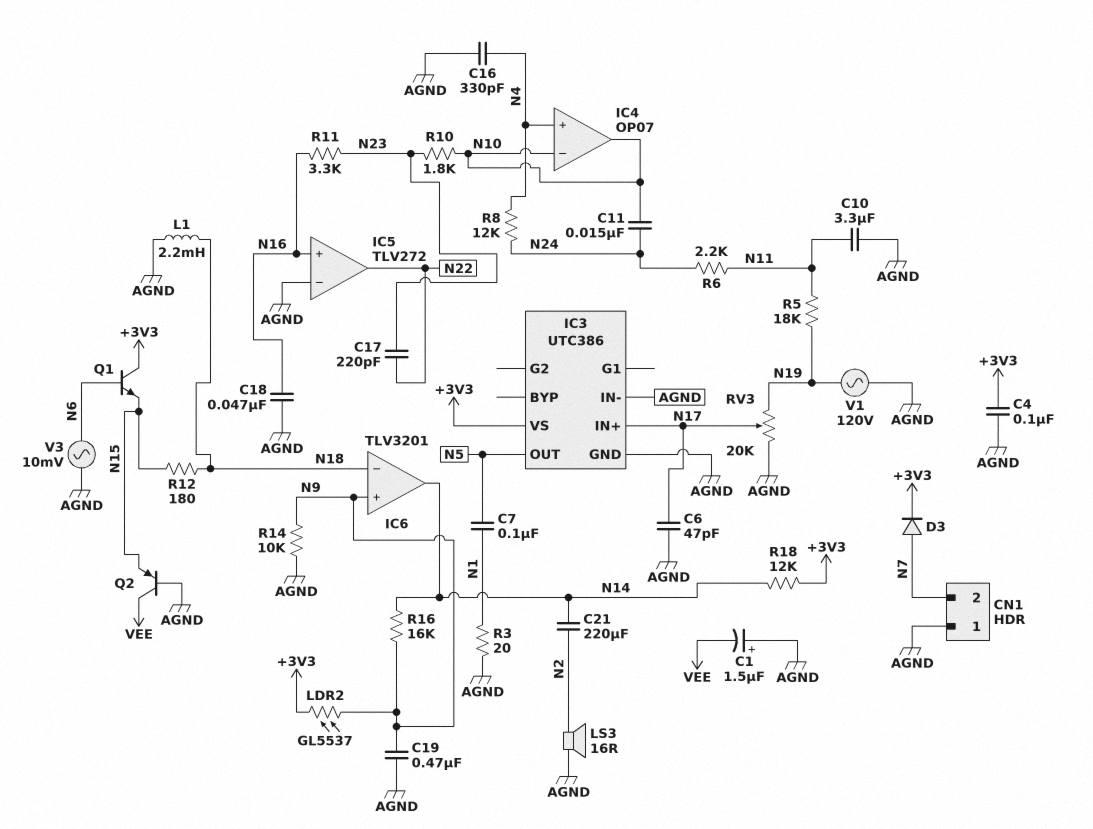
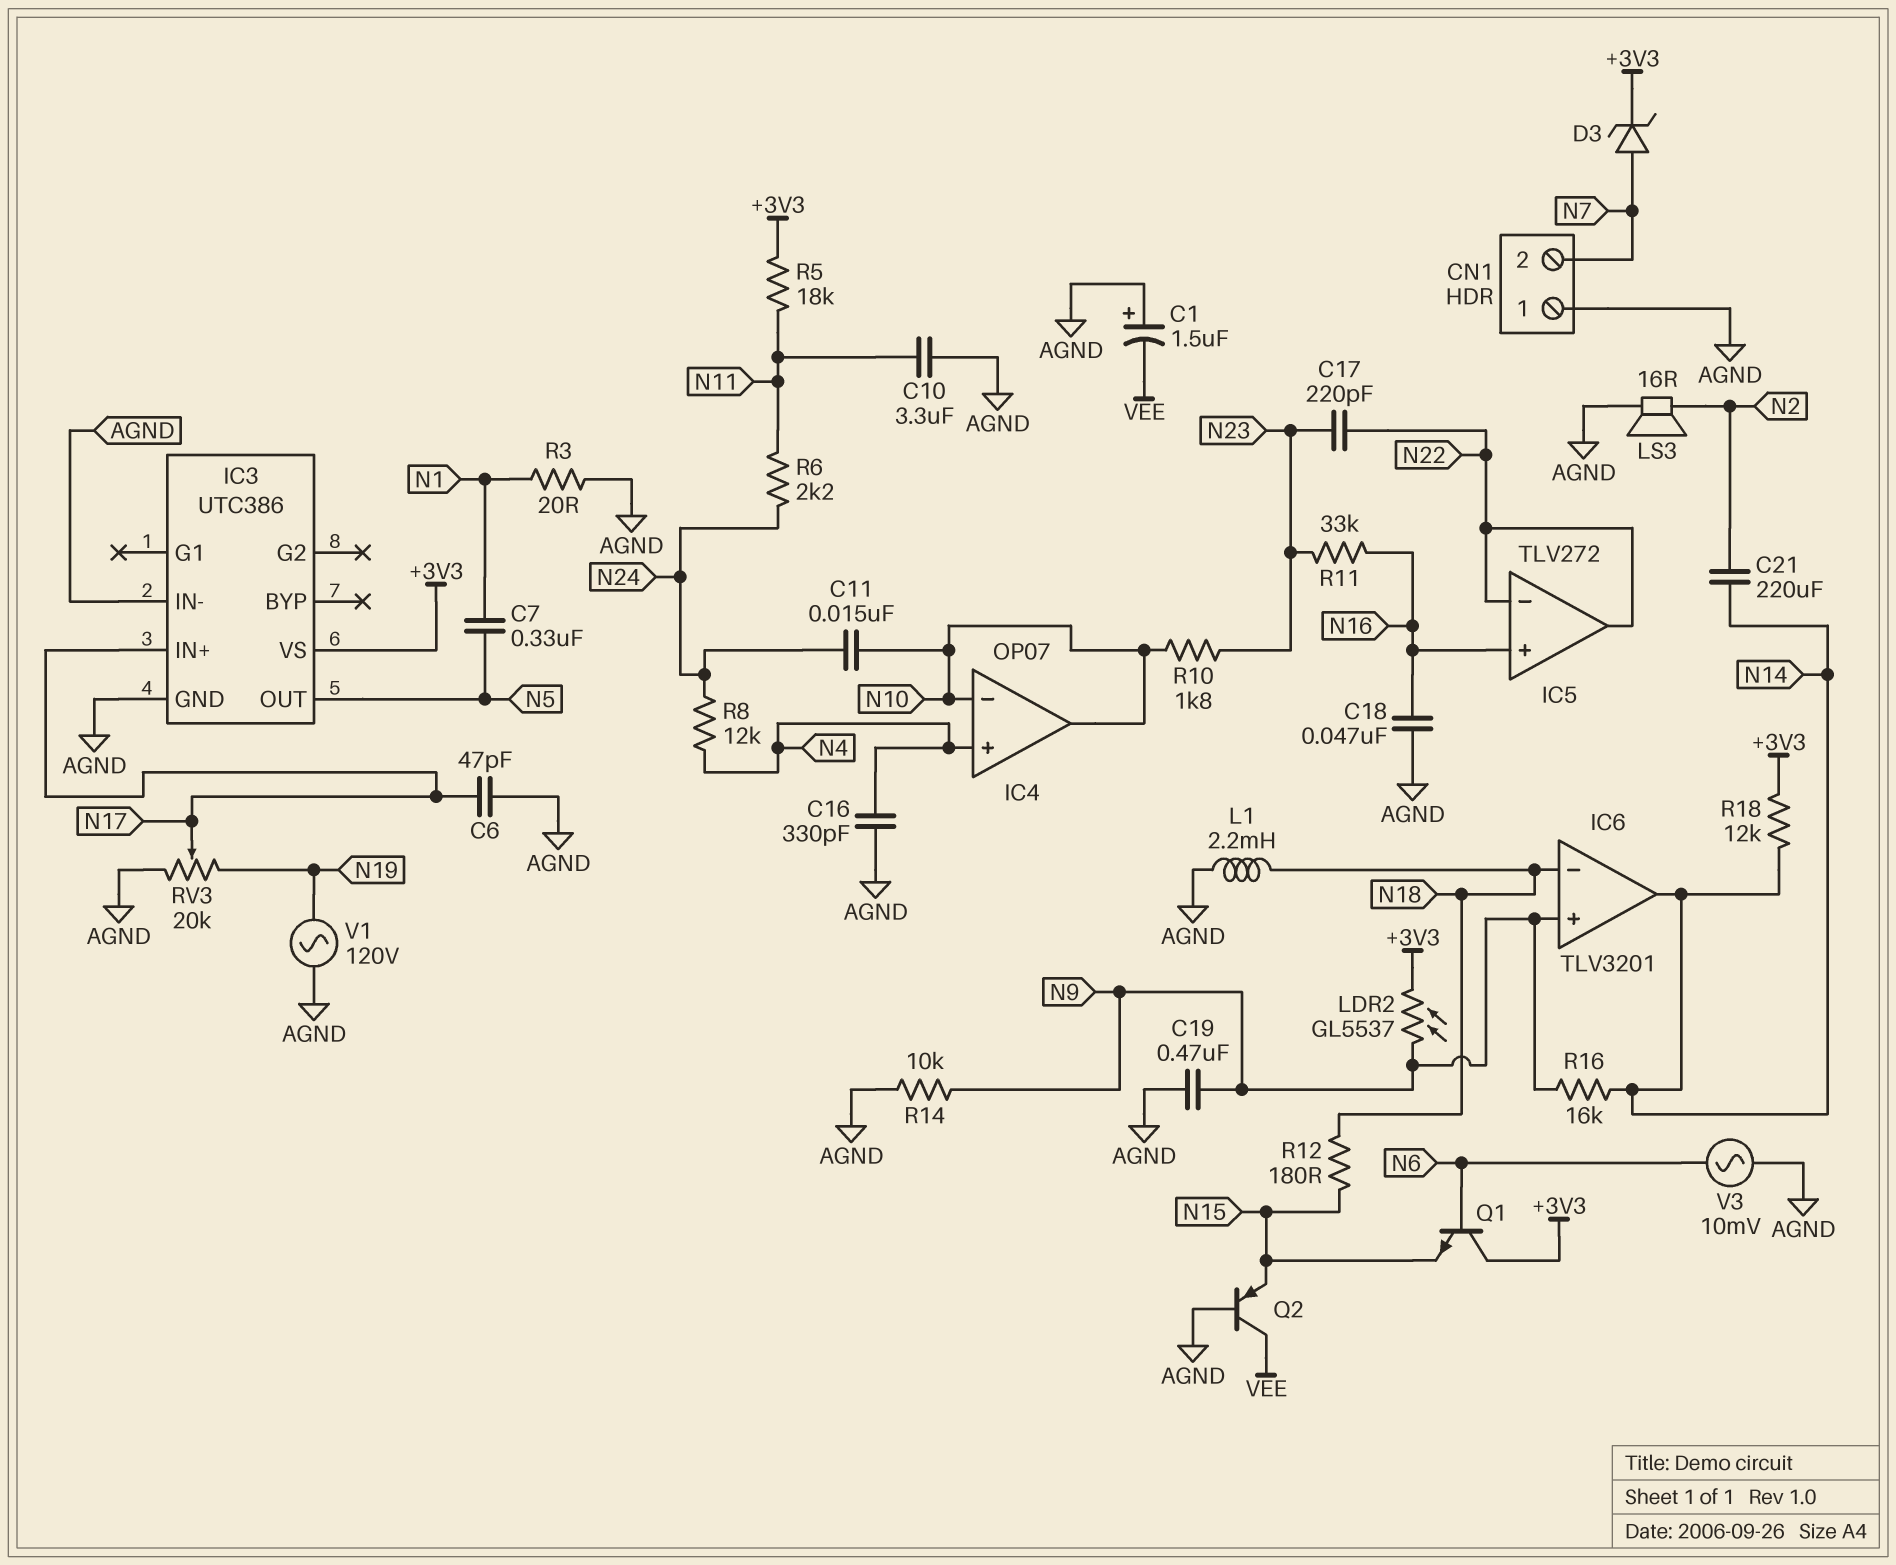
C4: 100nF (+3V3, AGND) -> none
C7: 100nF (N1, N5) -> 330nF (N1, N5)
D3: diode (A N7, K +3V3) -> zener (A N7, K +3V3)
IC5 pin in-: AGND -> N22
R5: 18k (N11, N19) -> 18k (+3V3, N11)
R11: 3.3k (N16, N23) -> 33k (N16, N23)

